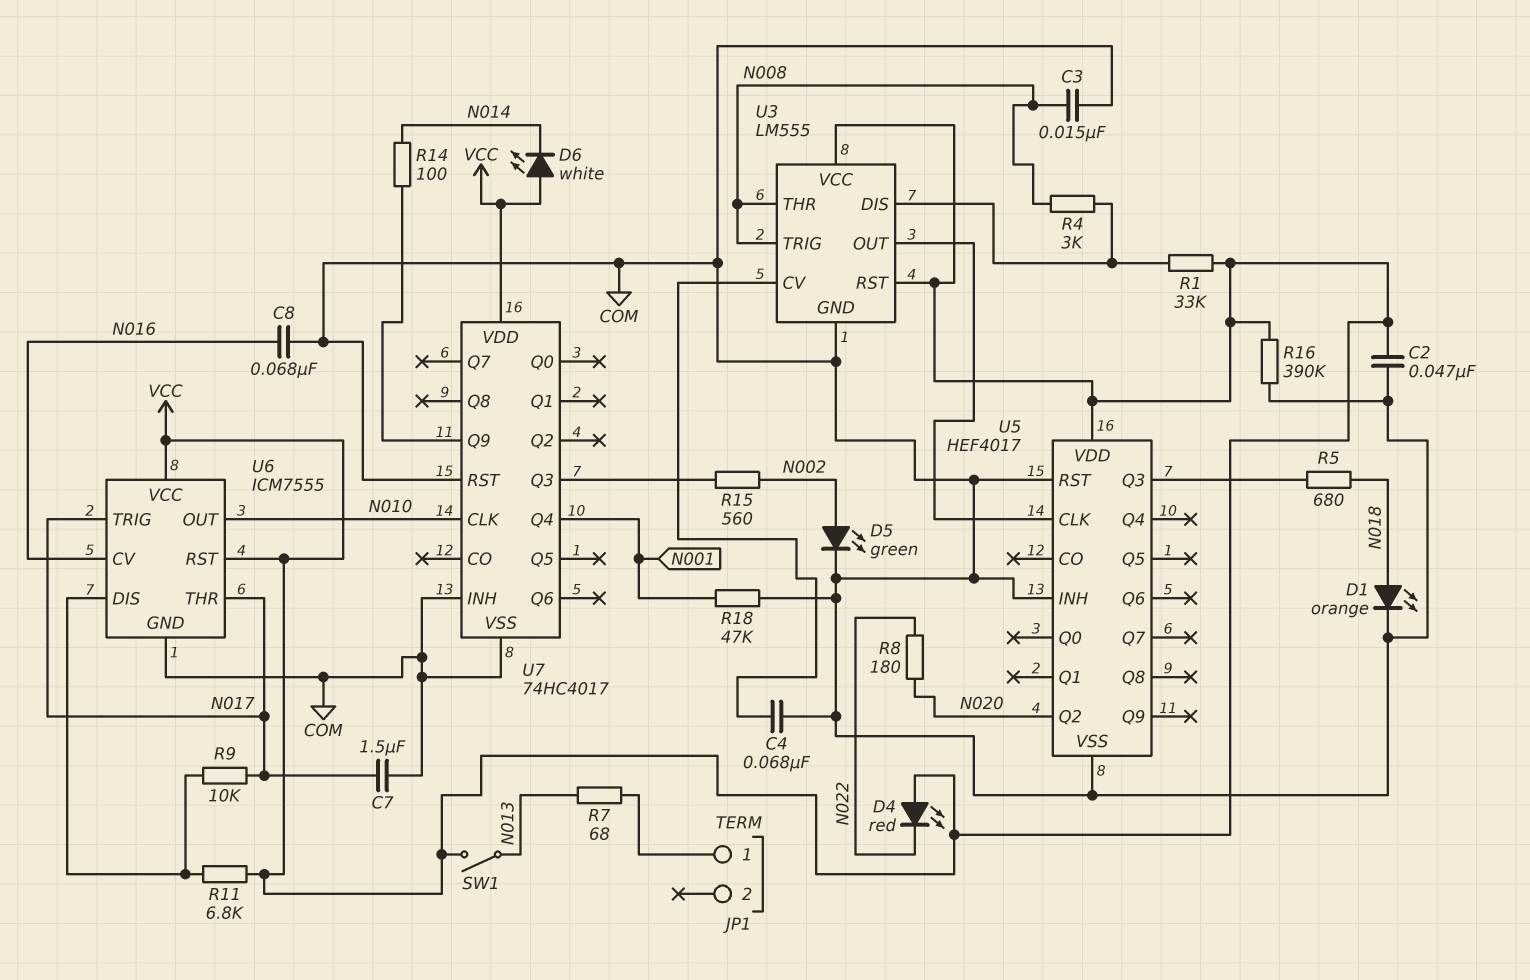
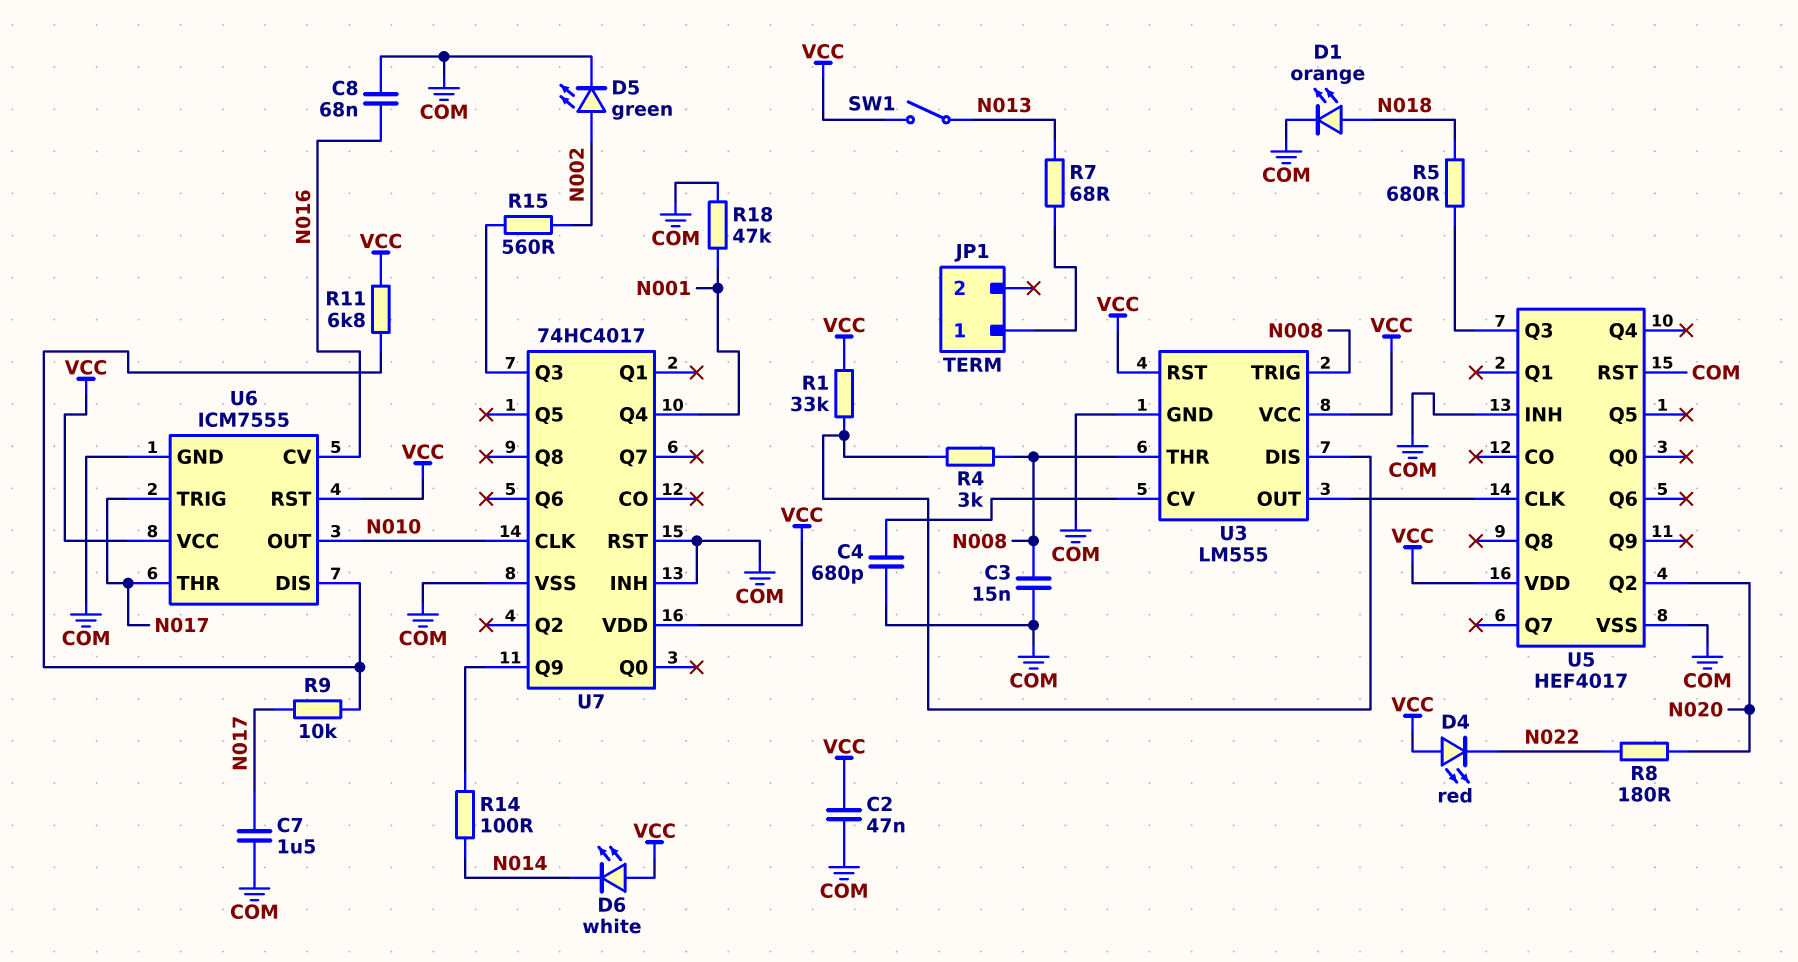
C4: 68nF (COM, U3/CV) -> 680pF (COM, U3/CV)
R16: 390k (COM, VCC) -> none

